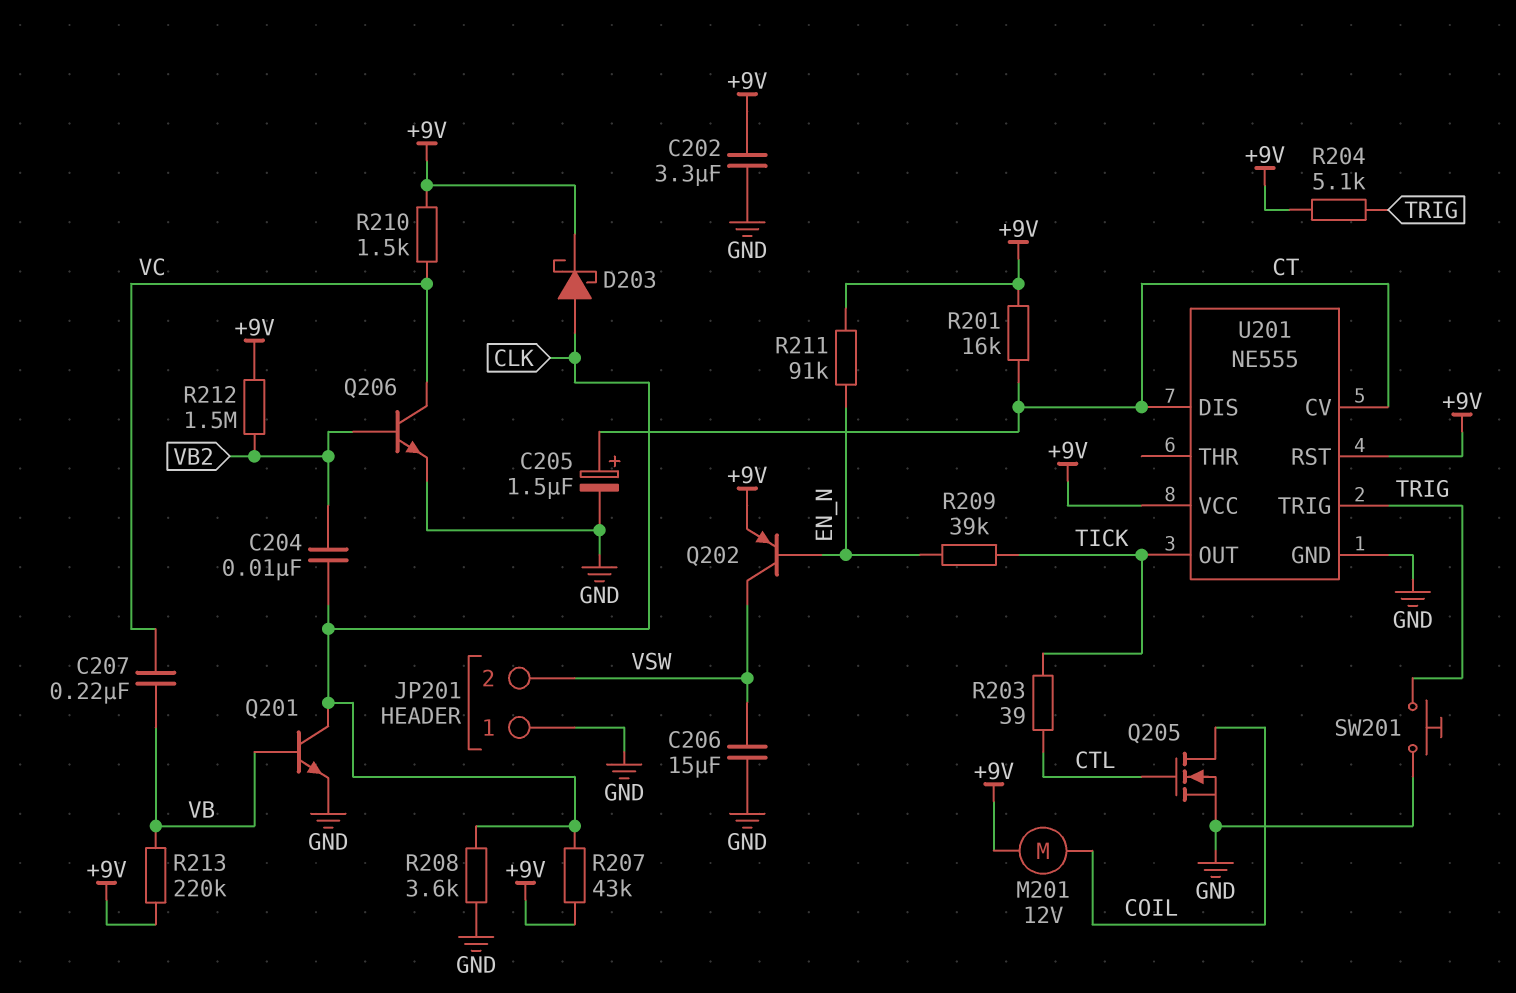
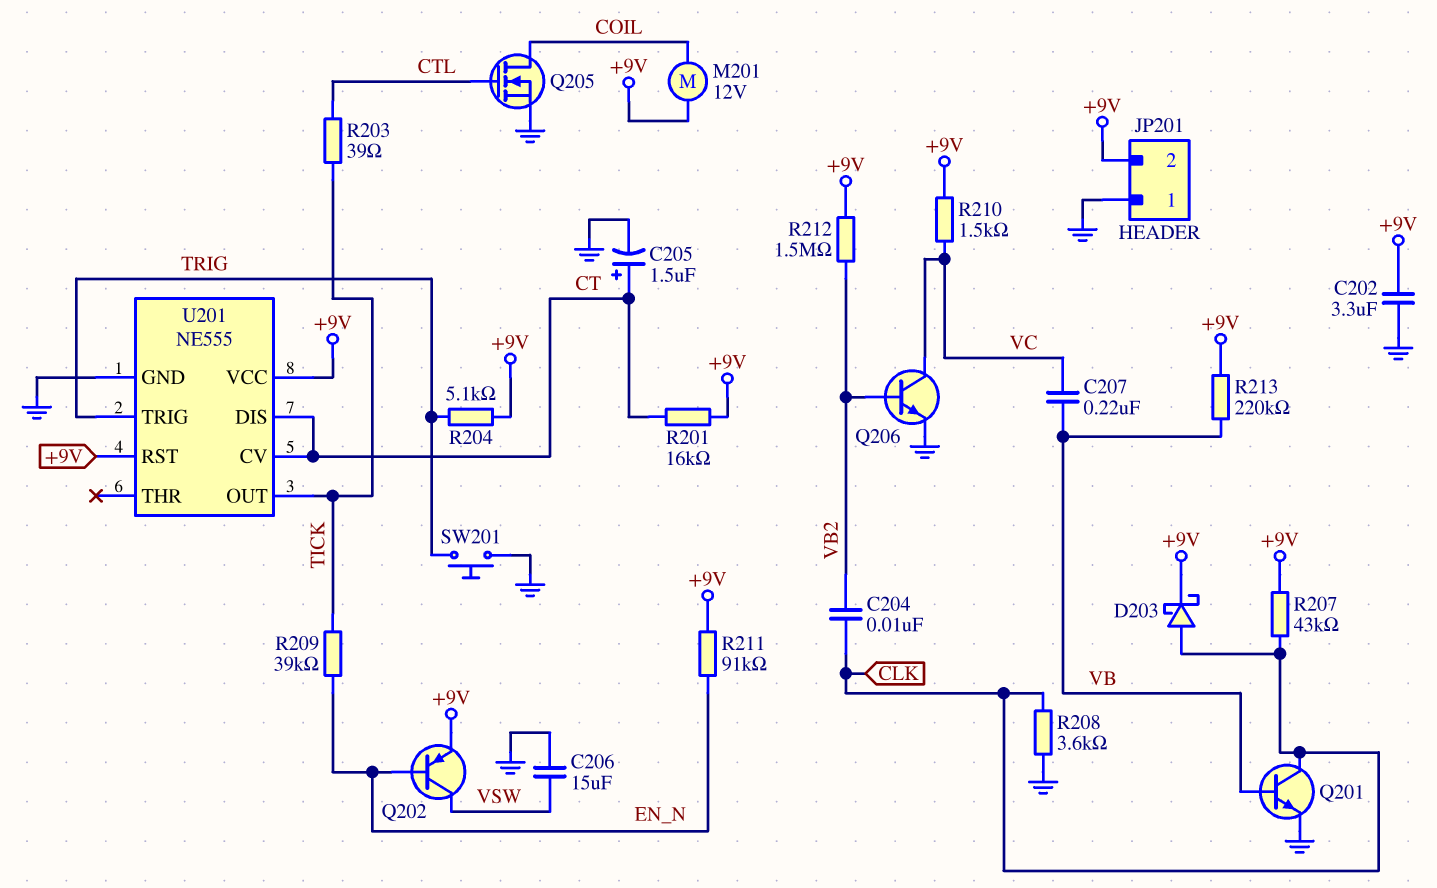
JP201 pin 2: VSW -> +9V

